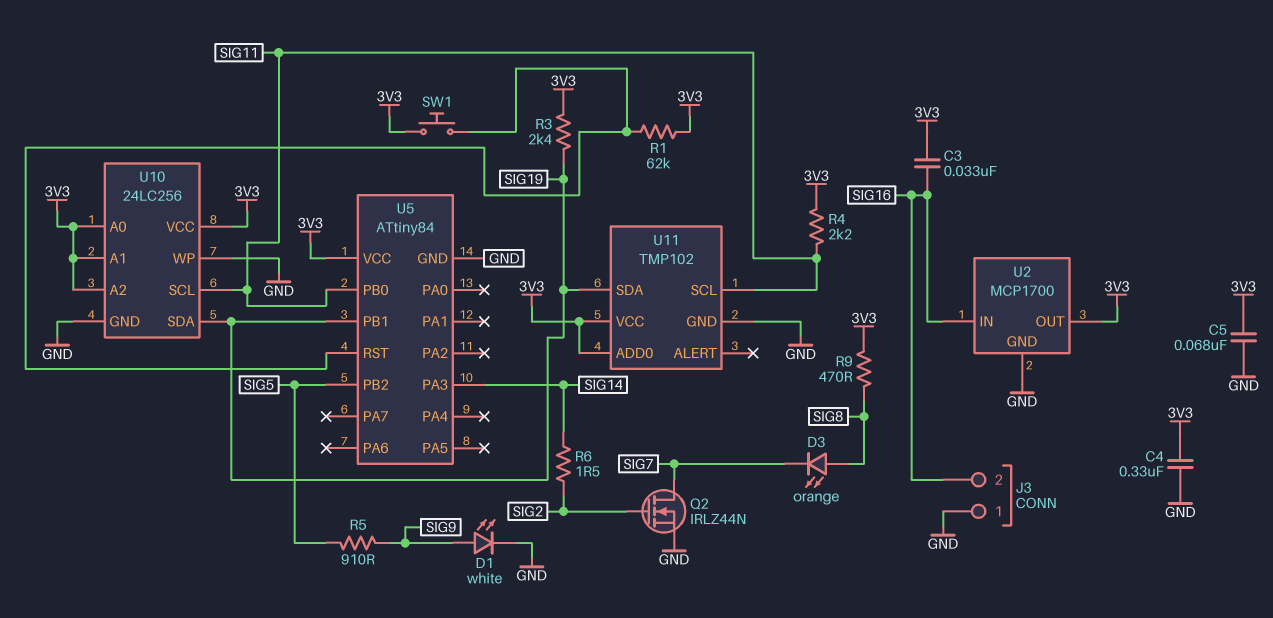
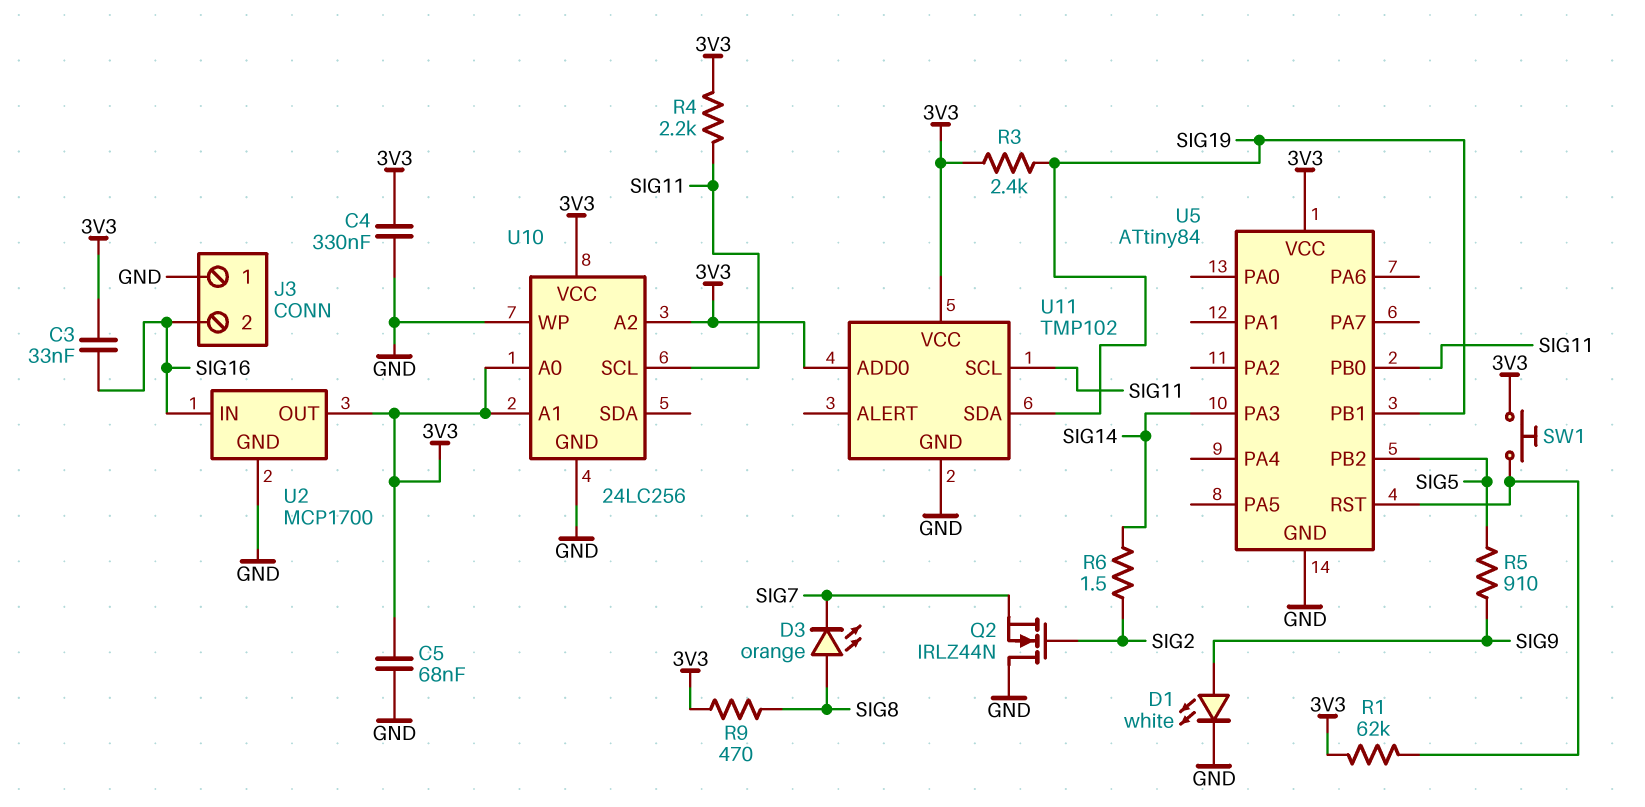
Q2: NMOS IRLZ44N (G SIG2, D SIG7, S GND) -> NMOS IRLZ44N (G SIG2, D GND, S SIG7)
U10 pin SDA: SIG19 -> none

